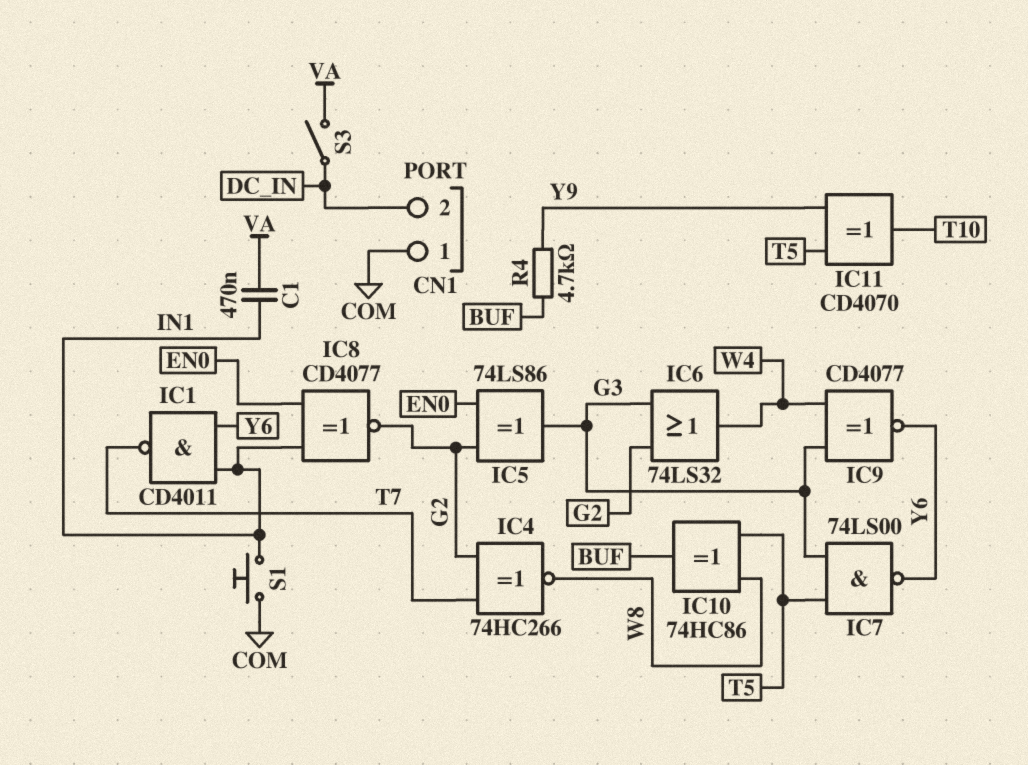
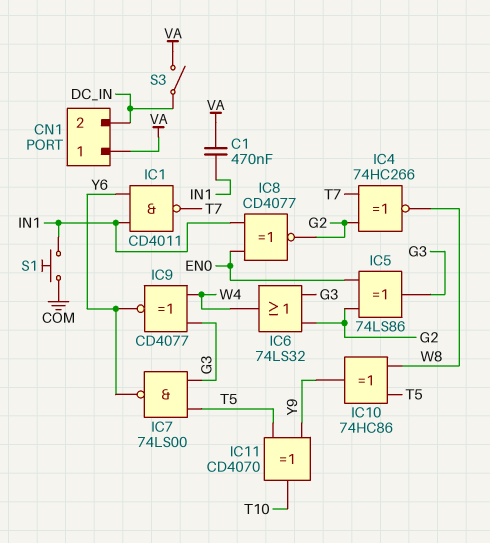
CN1 pin 1: COM -> VA
IC10: XOR 74HC86 (in T5, in W8, out BUF) -> XOR 74HC86 (in T5, in W8, out Y9)
R4: 4.7k (BUF, Y9) -> none

